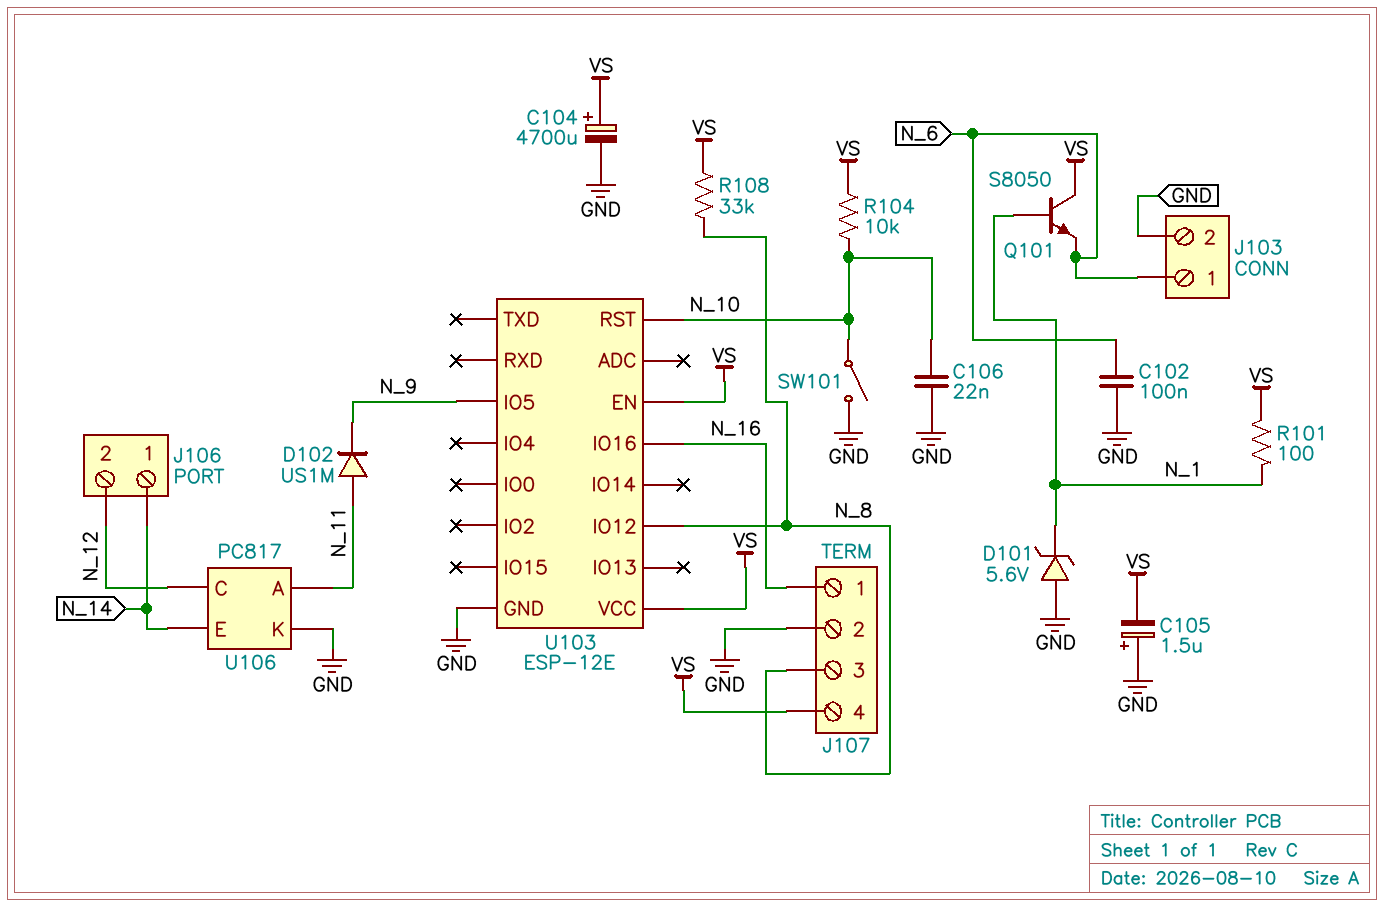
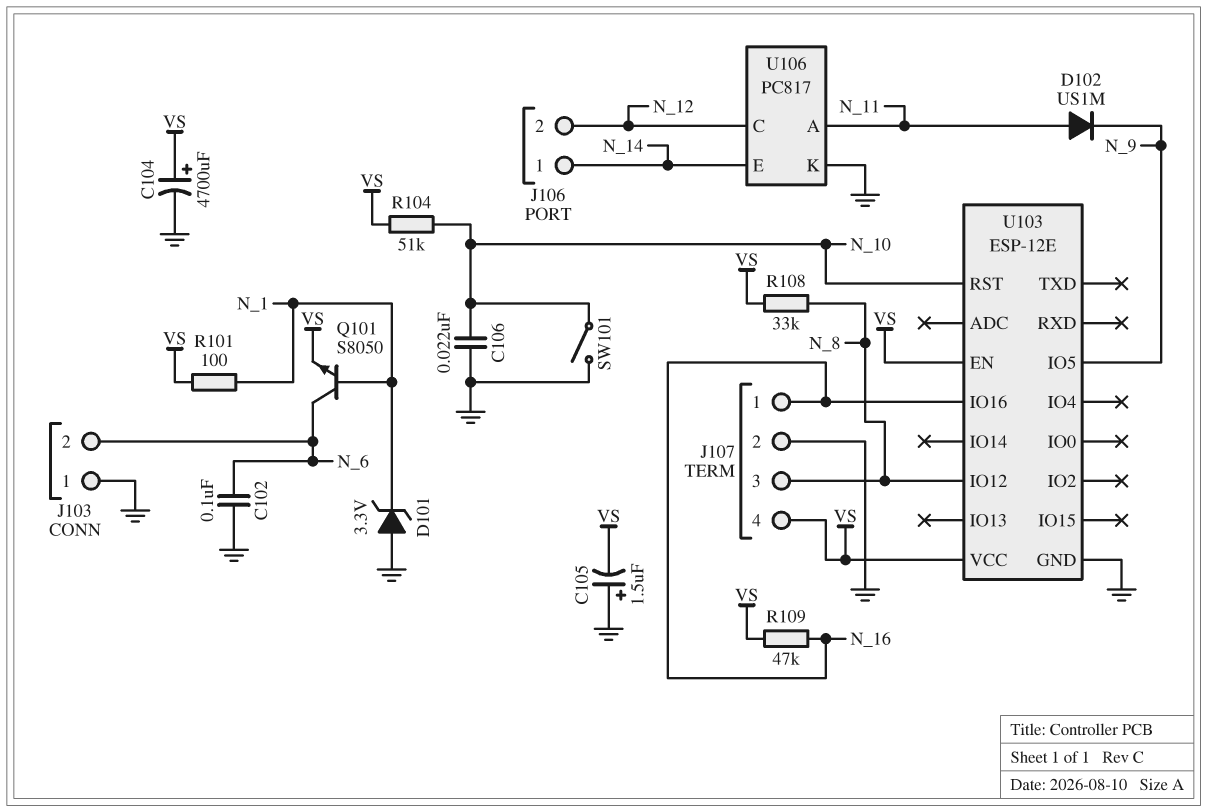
D101: zener 5.6V (A GND, K N_1) -> zener 3.3V (A GND, K N_1)
J103 pin 1: N_6 -> GND
J103 pin 2: GND -> N_6
Q101: NPN S8050 (B N_1, C VS, E N_6) -> NPN S8050 (B N_1, C N_6, E VS)
R104: 10k (N_10, VS) -> 51k (N_10, VS)
R109: none -> 47k (N_16, VS)

